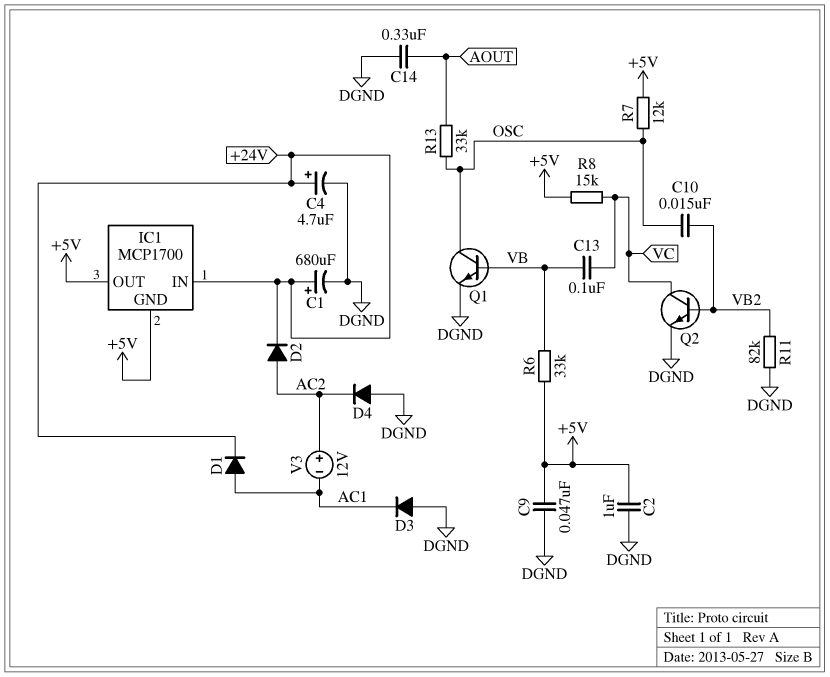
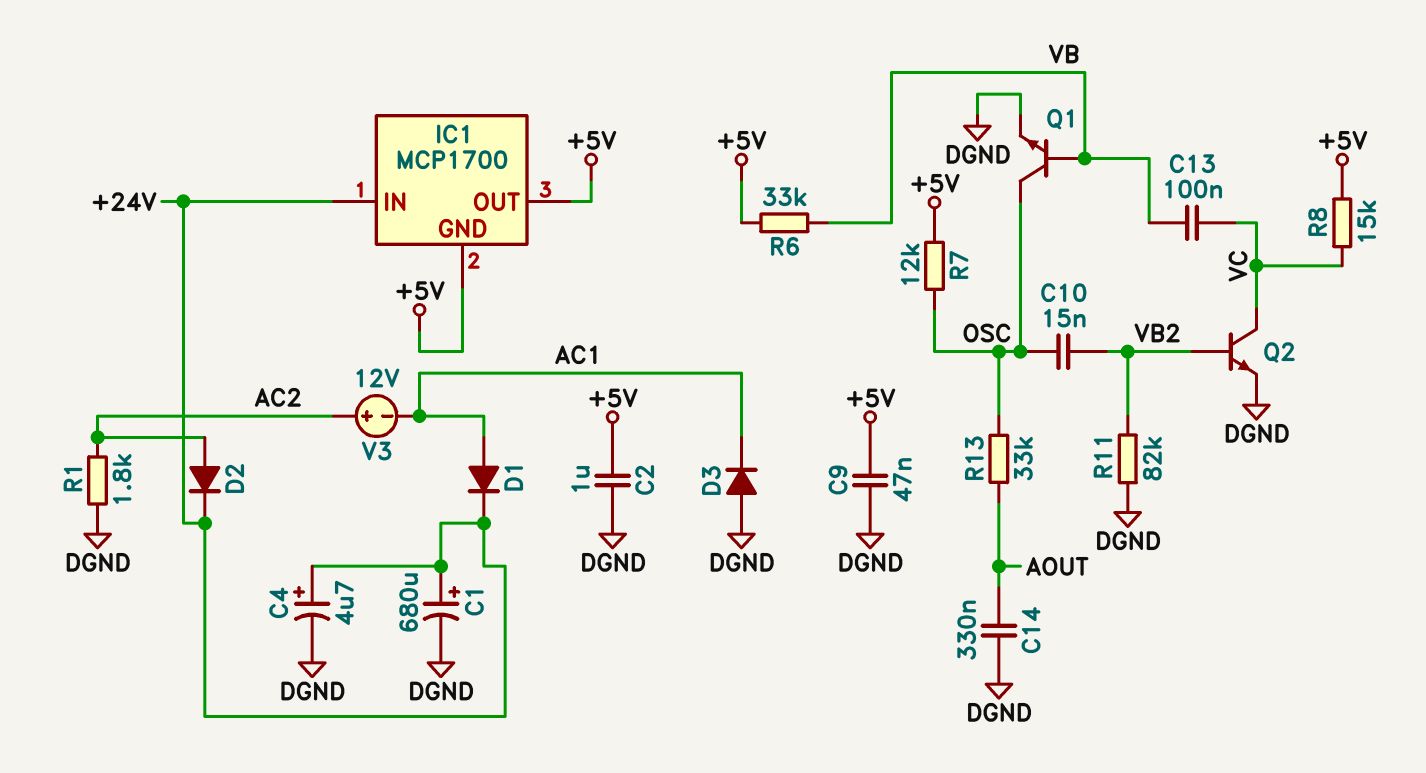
D4: diode (A DGND, K AC2) -> none
R1: none -> 1.8k (AC2, DGND)

